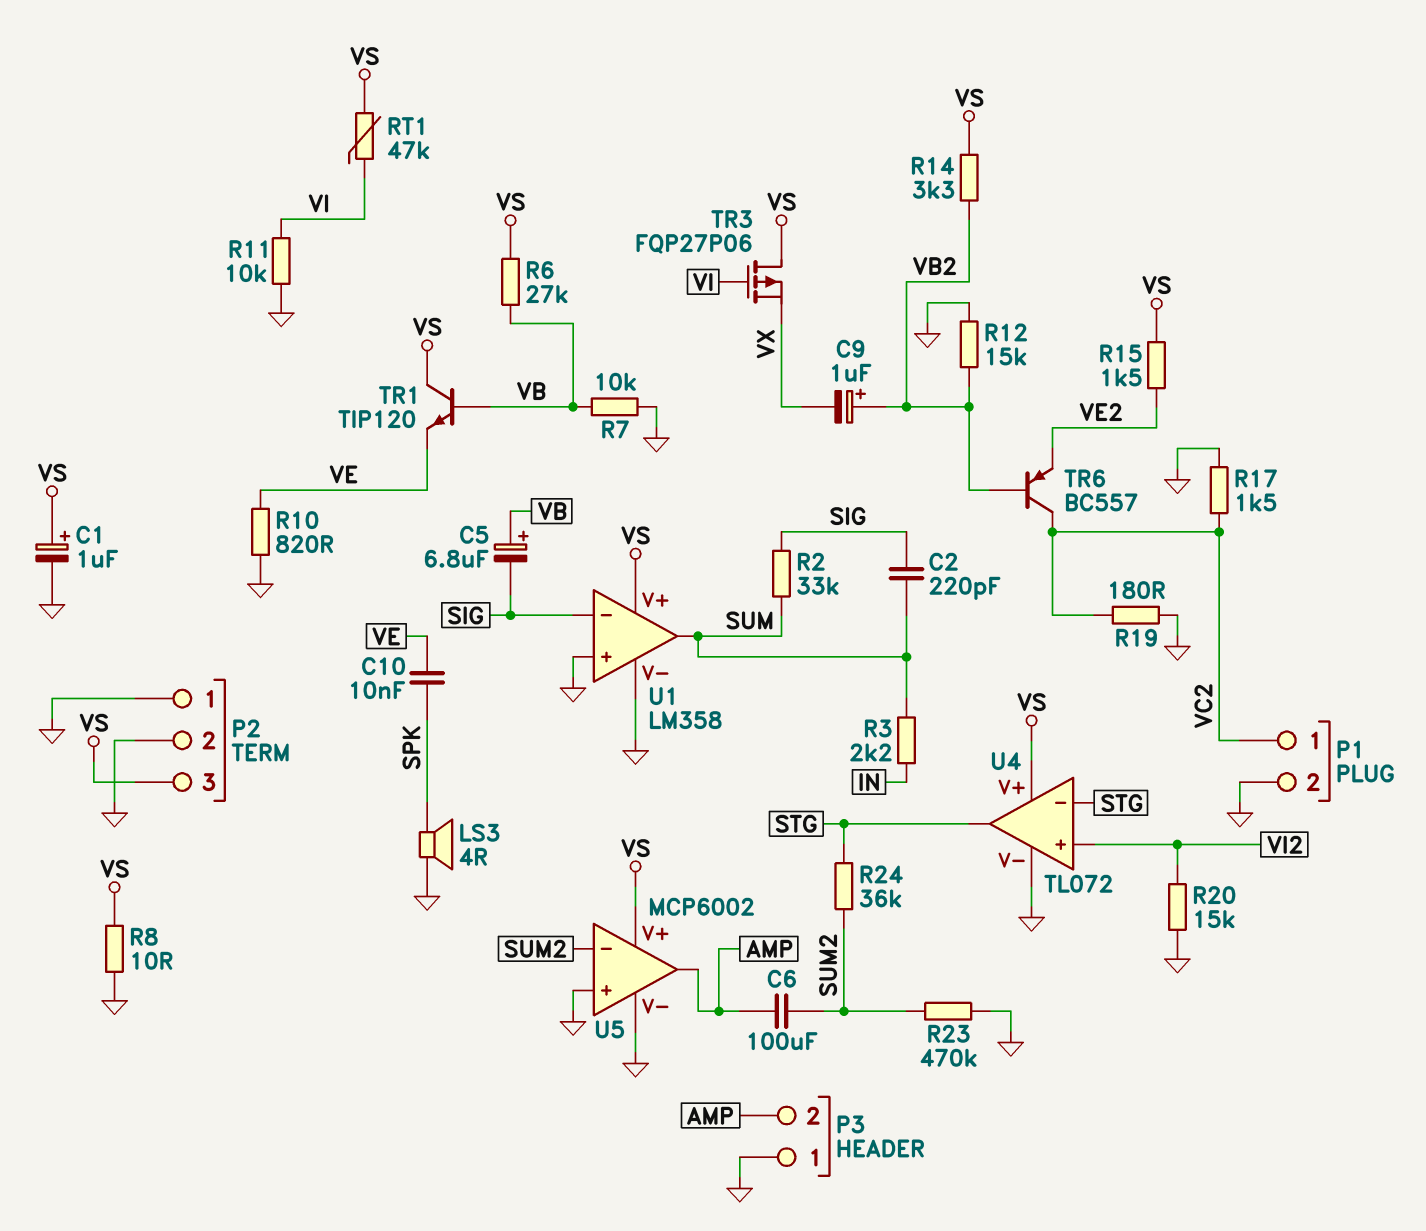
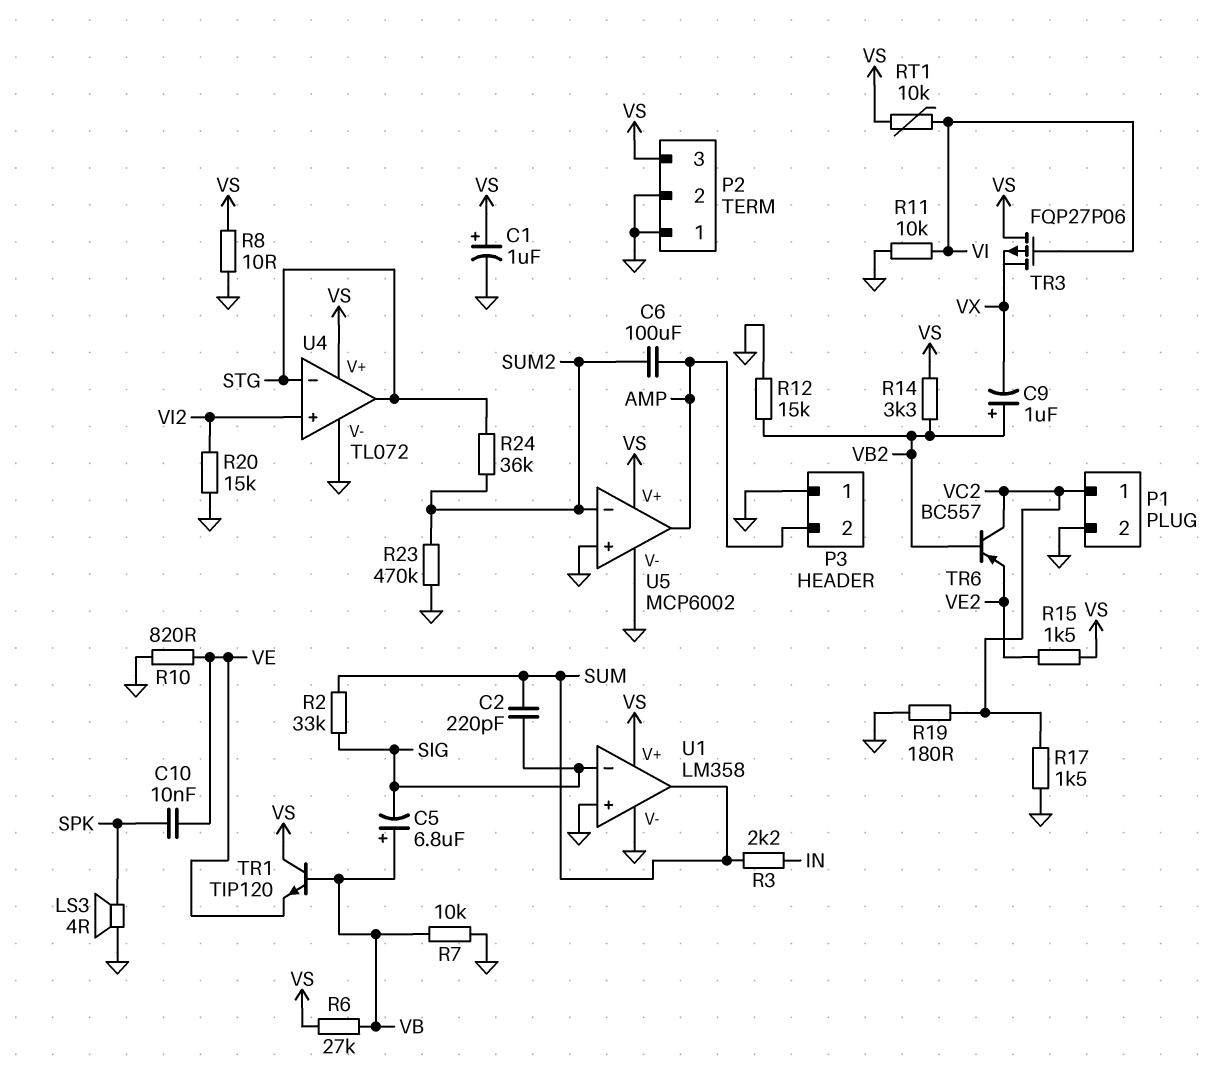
RT1: 47k (VI, VS) -> 10k (VI, VS)

